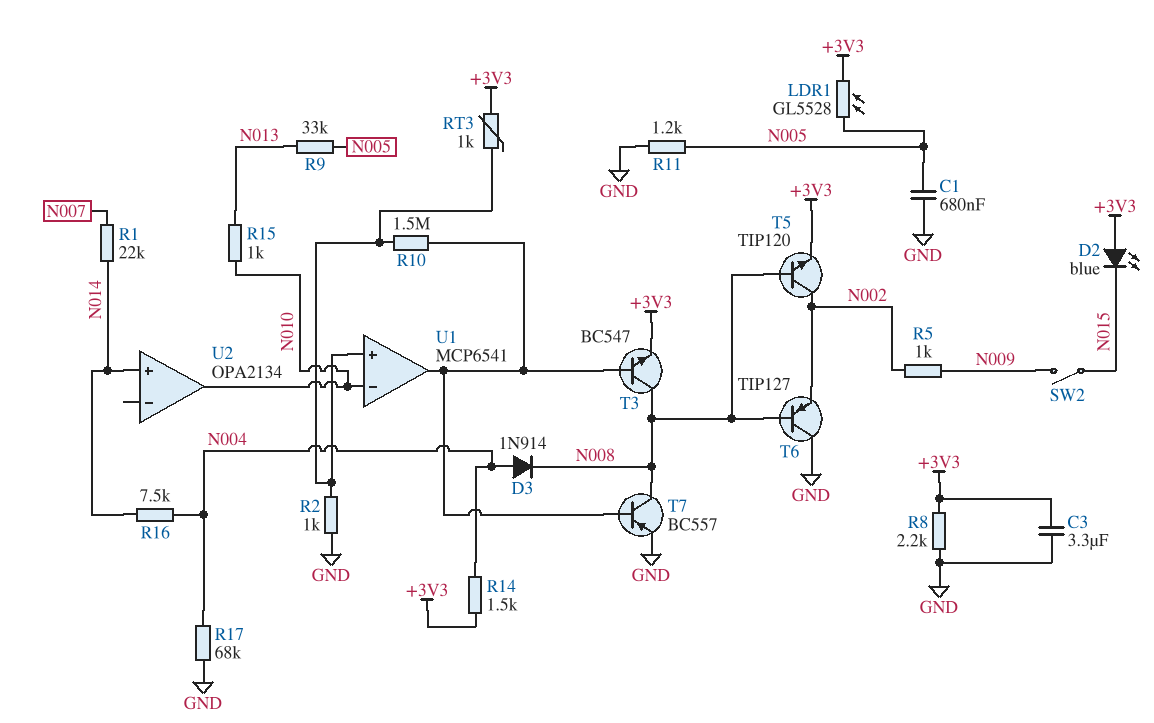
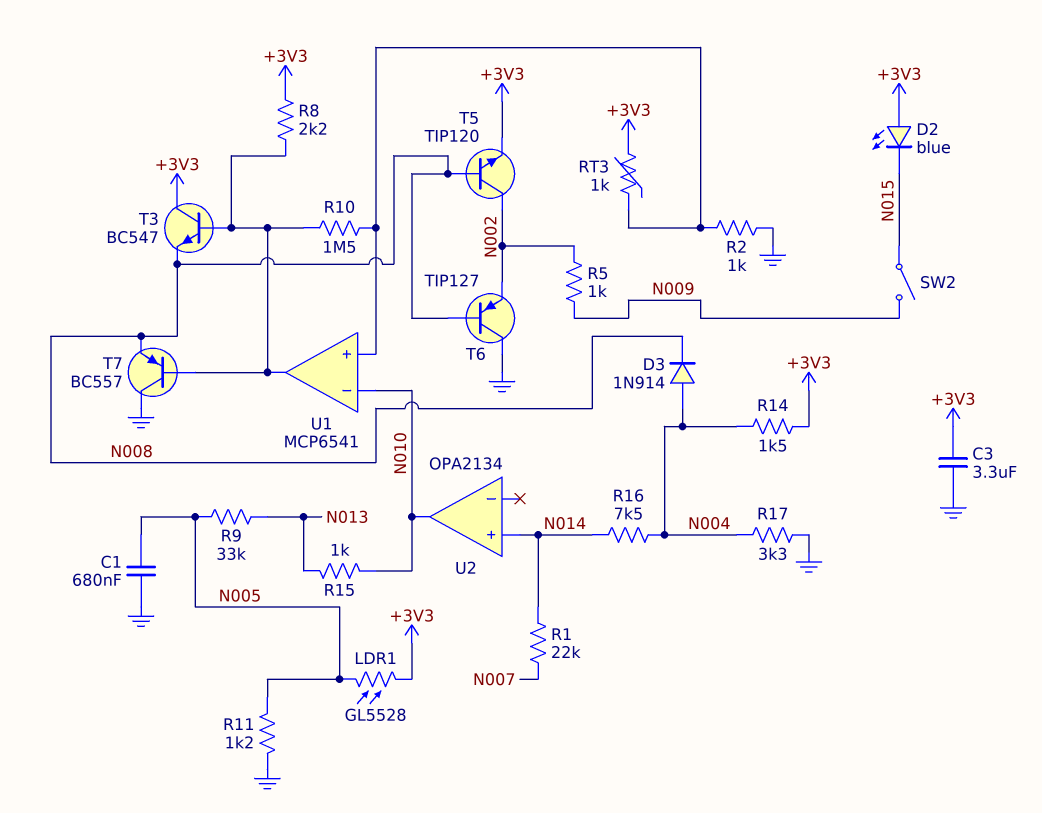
R8: 2.2k (+3V3, GND) -> 2.2k (+3V3, U1/out)
R17: 68k (GND, N004) -> 3.3k (GND, N004)
T3: NPN BC547 (B U1/out, C N008, E +3V3) -> NPN BC547 (B U1/out, C +3V3, E N008)
T7: PNP BC557 (B U1/out, C N008, E GND) -> PNP BC557 (B U1/out, C GND, E N008)

